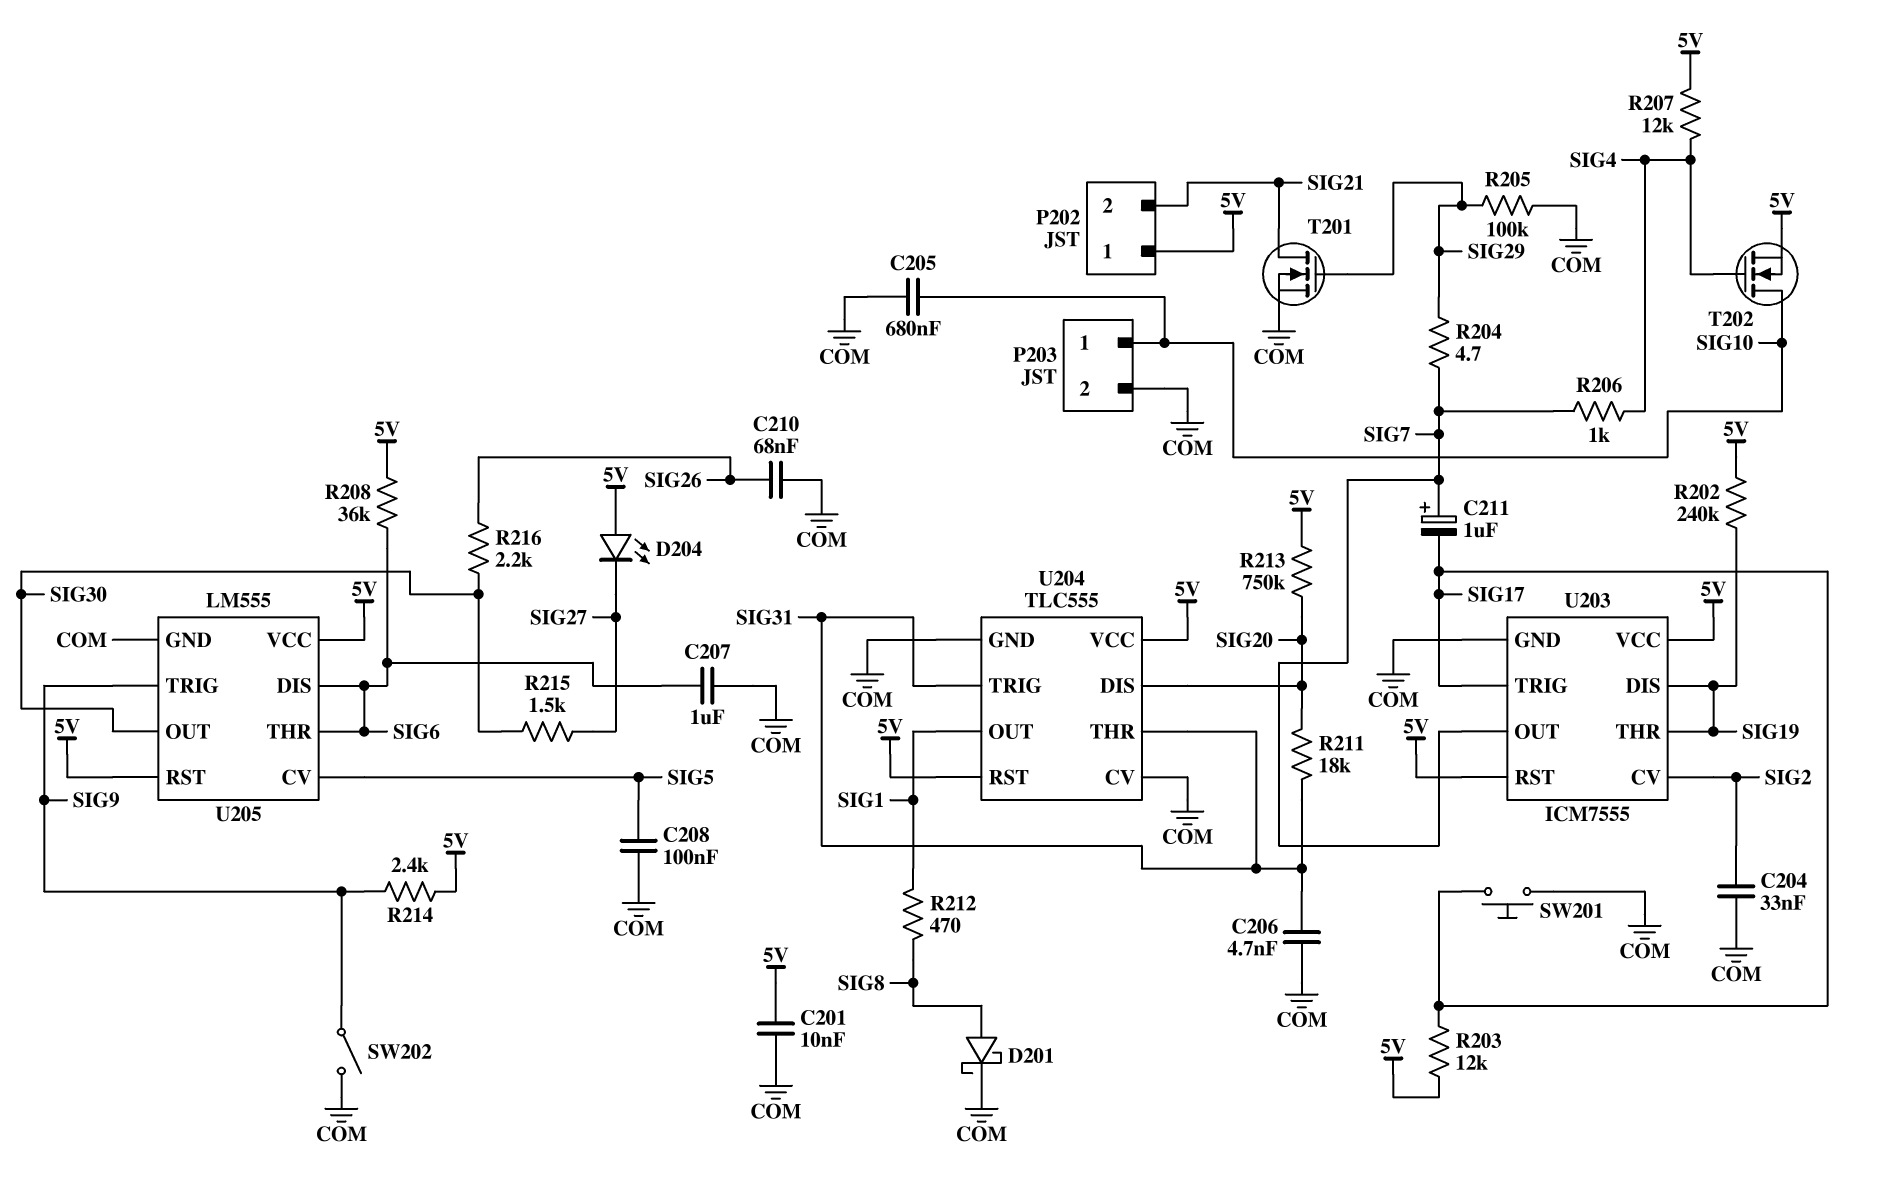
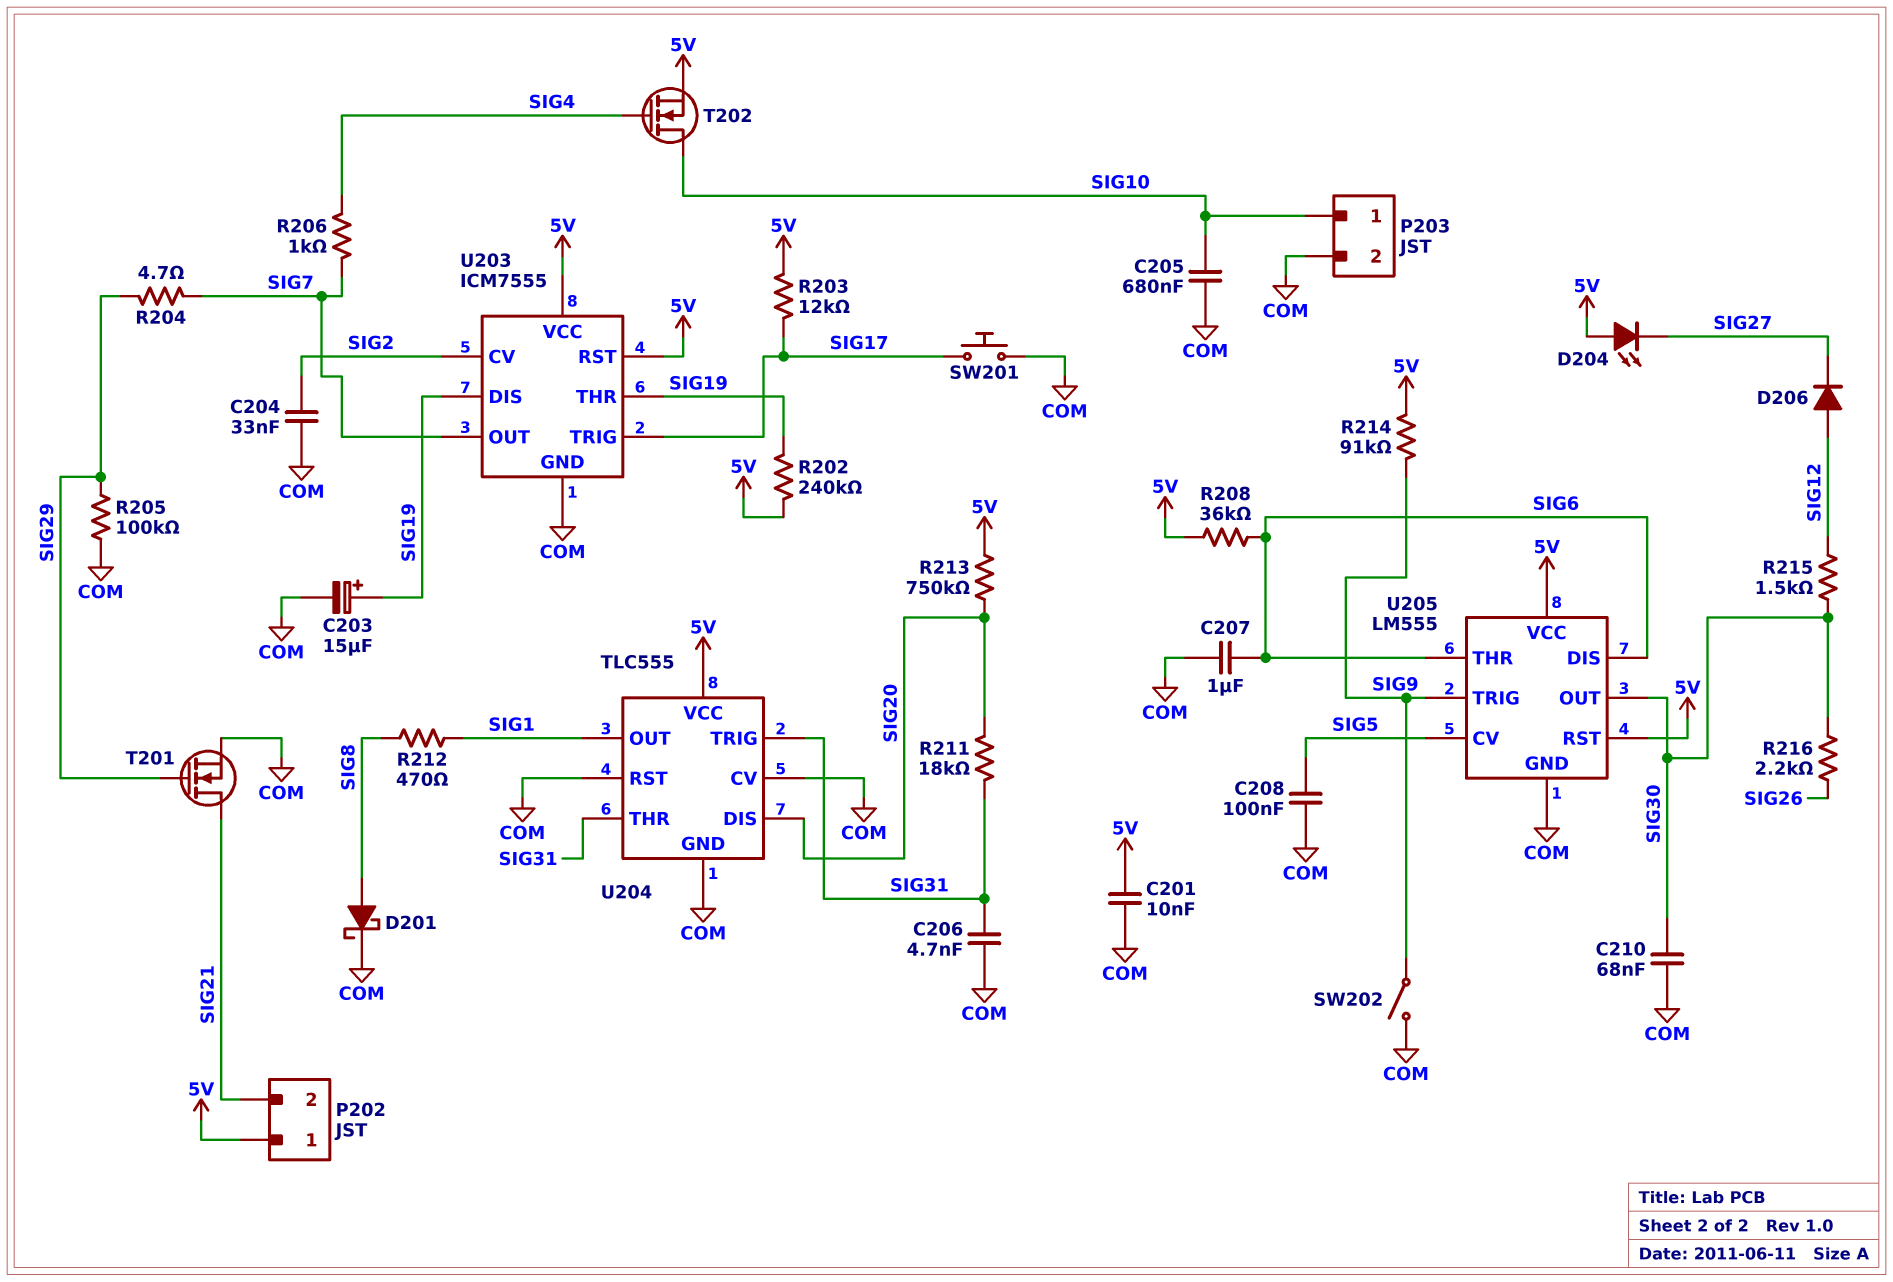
C203: none -> 15uF (plus SIG19, minus COM)
C210: 68nF (COM, SIG26) -> 68nF (COM, SIG30)
C211: 1uF (plus SIG7, minus SIG17) -> none
D206: none -> diode (A SIG12, K SIG27)
R207: 12k (5V, SIG4) -> none
R214: 2.4k (5V, SIG9) -> 91k (5V, SIG9)
R215: 1.5k (SIG27, SIG30) -> 1.5k (SIG12, SIG30)
U204 pin RST: 5V -> COM

